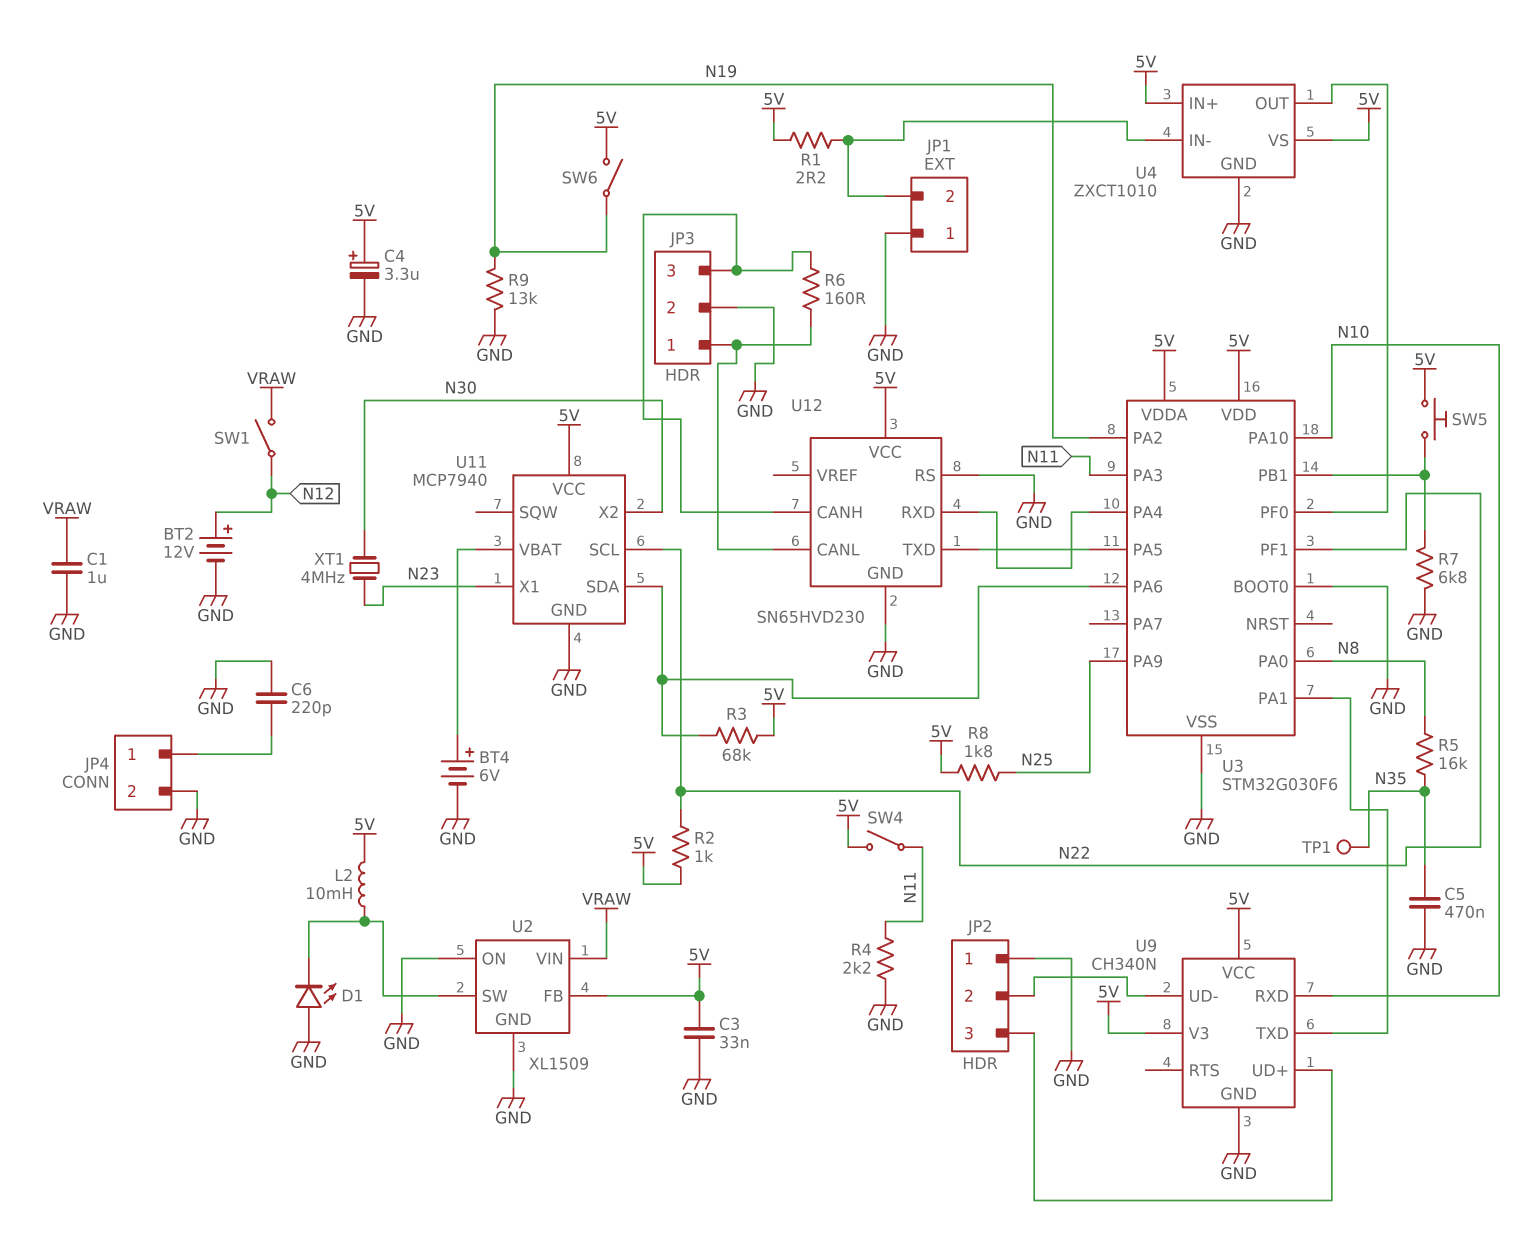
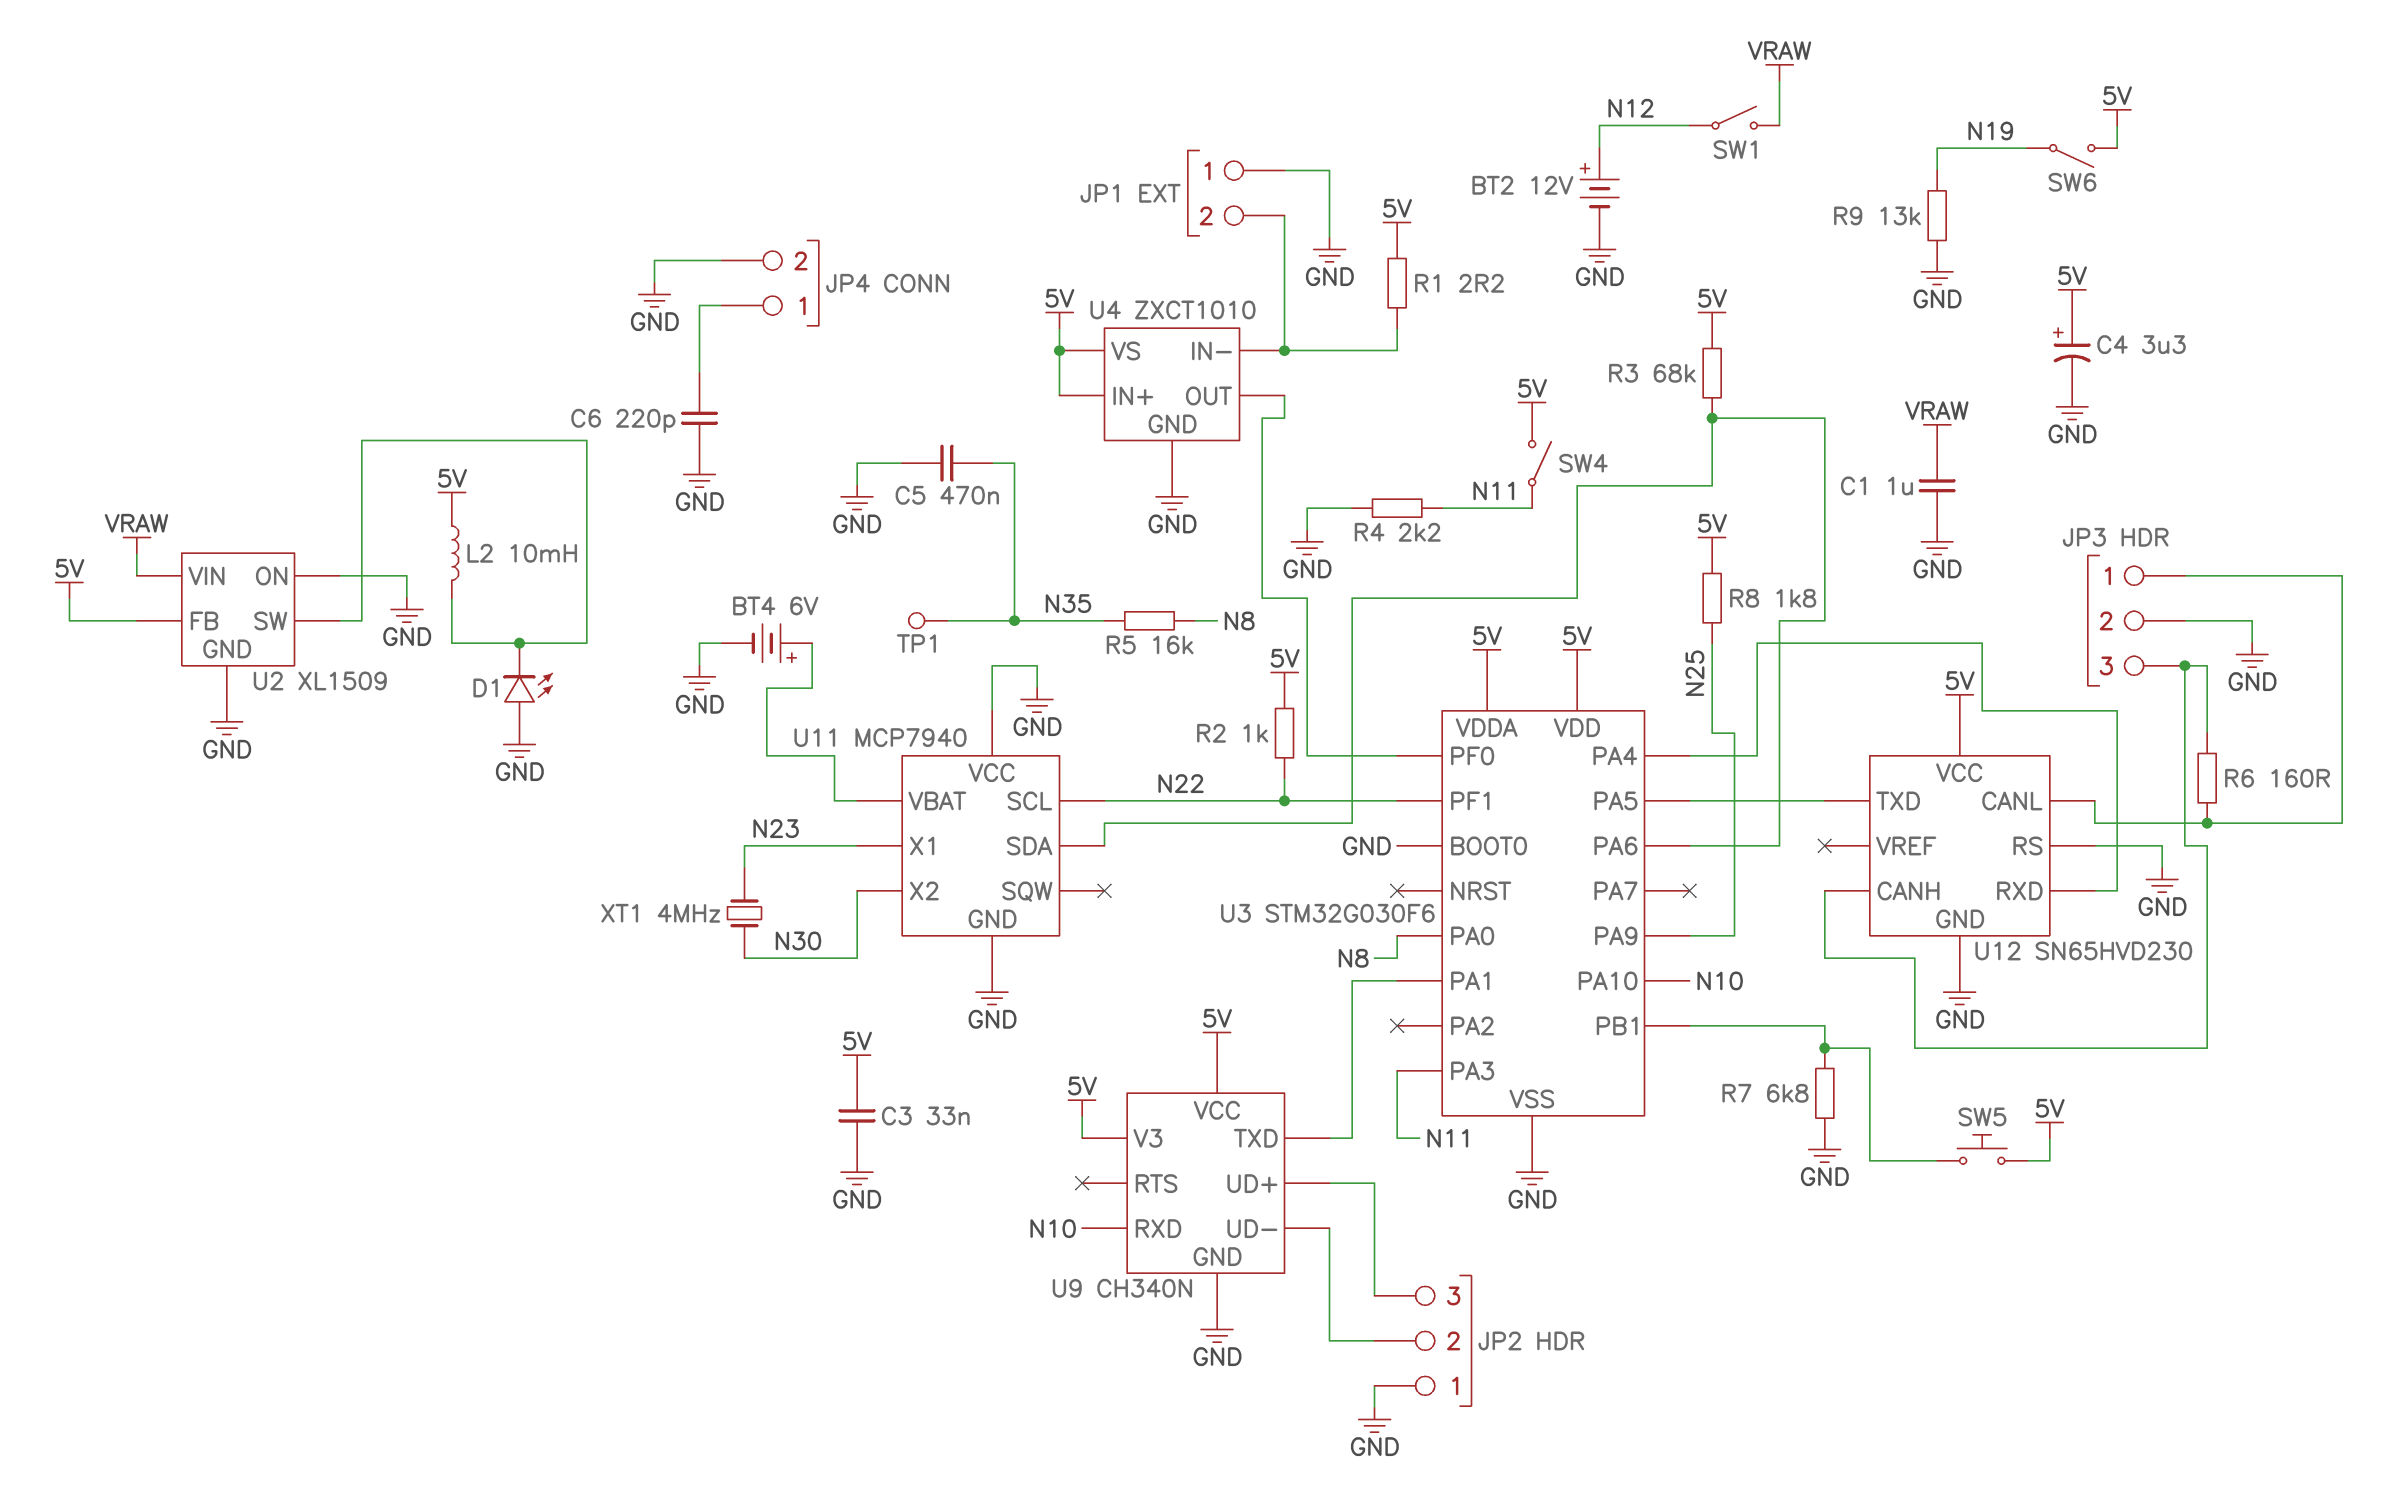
U3 pin PA2: N19 -> none
U11 pin VCC: 5V -> GND

